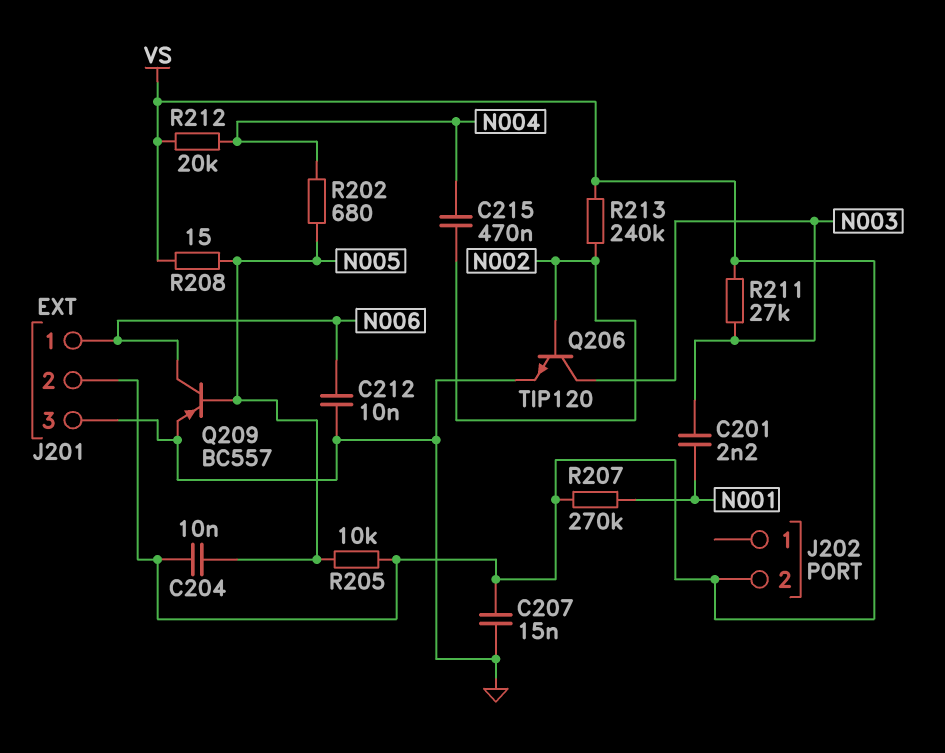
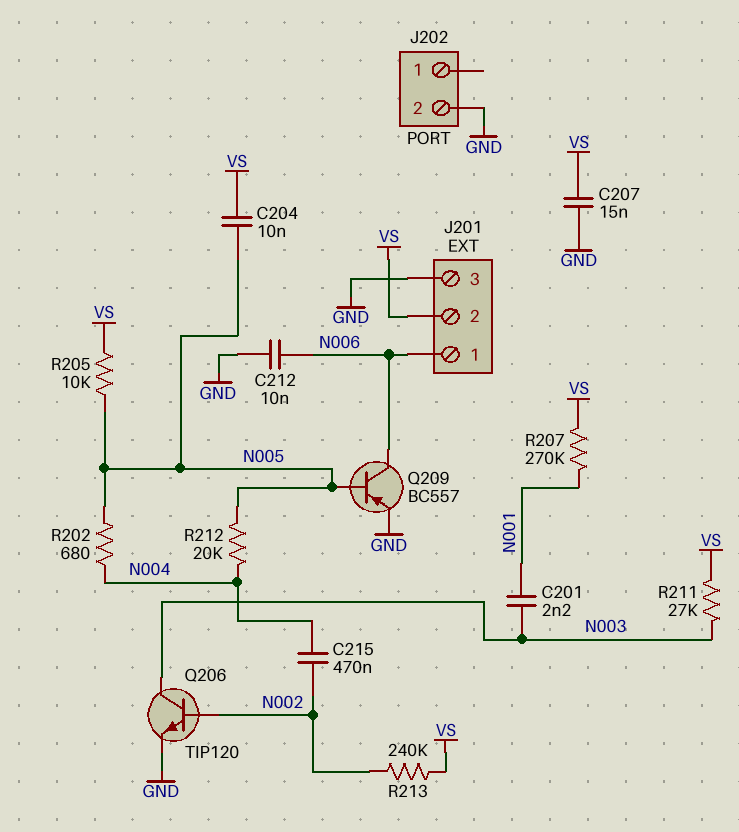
J202 pin 2: VS -> GND
R208: 15 (N005, VS) -> none
R212: 20k (N004, VS) -> 20k (N004, N005)

